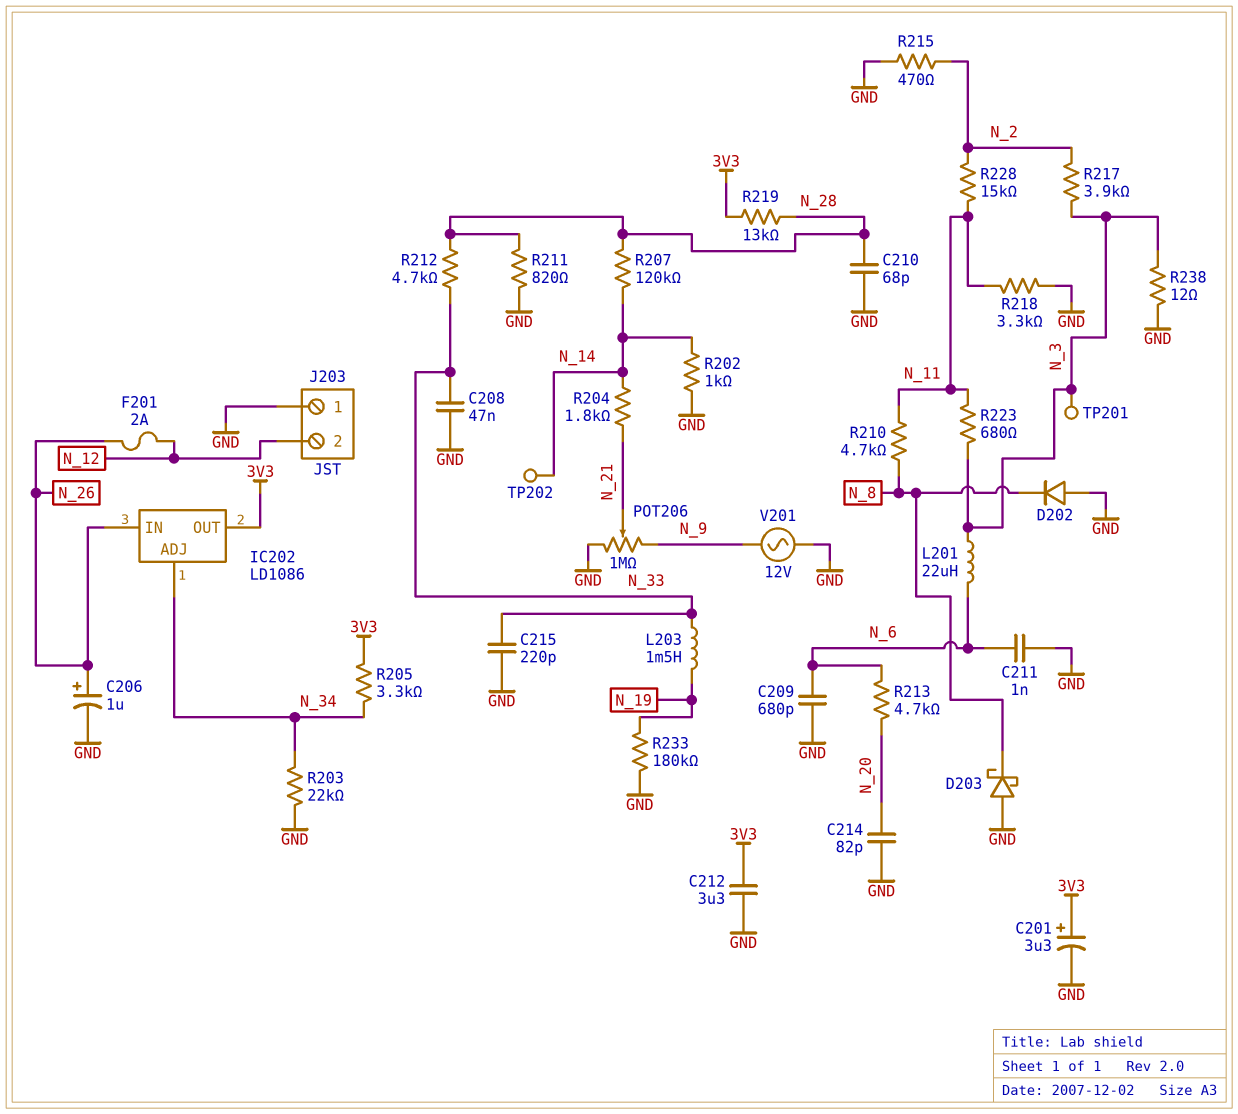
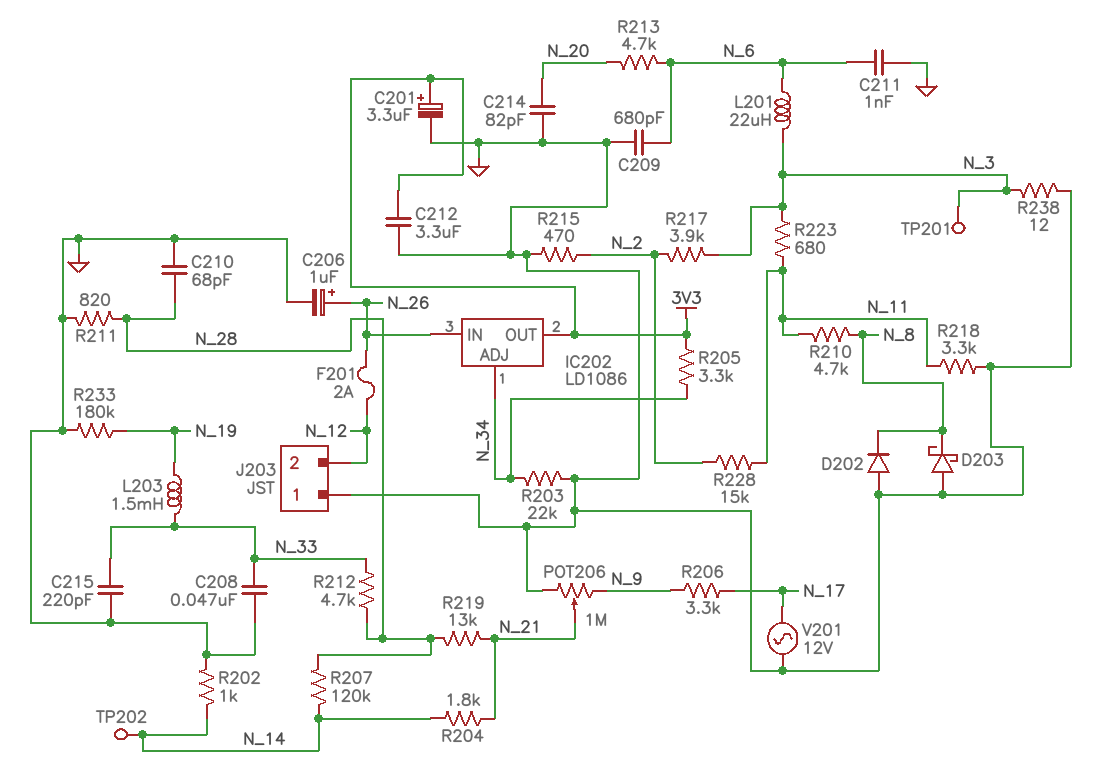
R206: none -> 3.3k (N_9, N_17)
R219: 13k (3V3, N_28) -> 13k (N_21, N_28)
V201: AC 12V (GND, N_9) -> AC 12V (GND, N_17)

